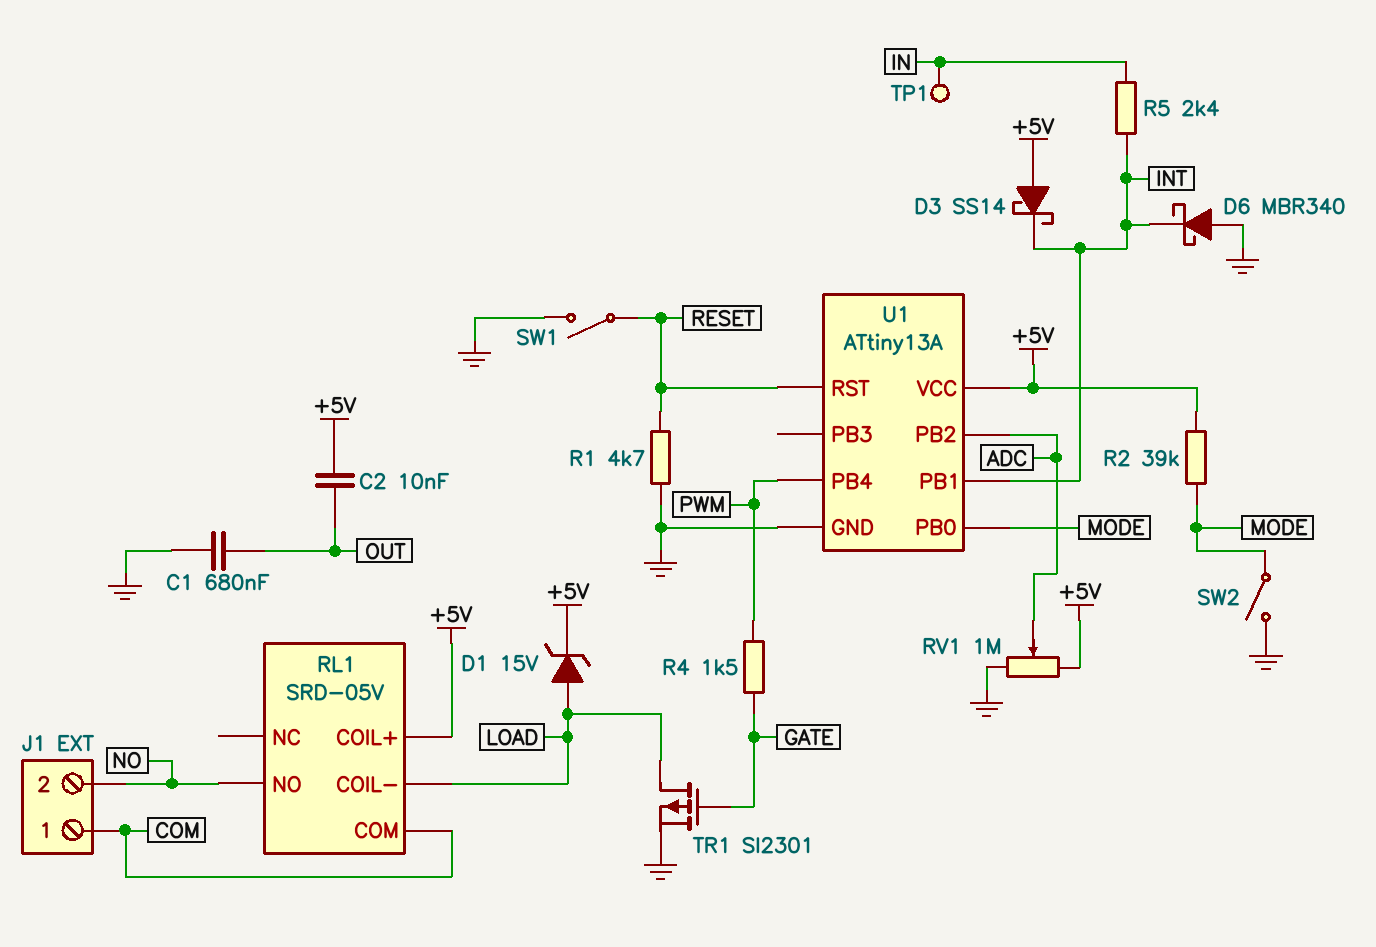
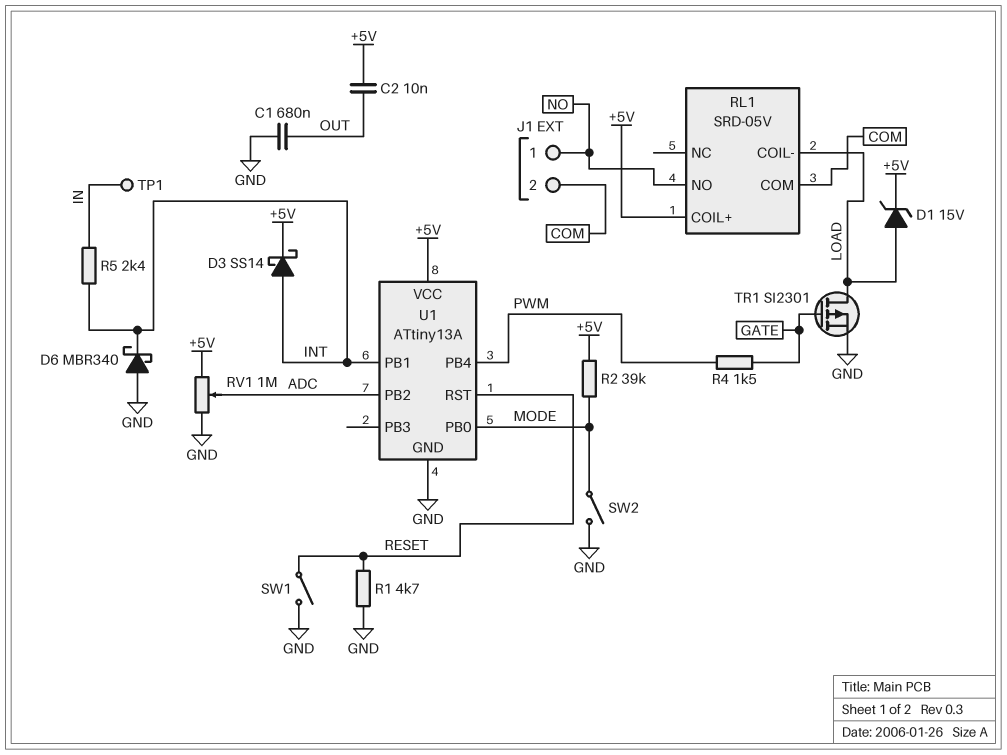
D3: schottky SS14 (A +5V, K INT) -> schottky SS14 (A INT, K +5V)
J1 pin 1: COM -> NO
J1 pin 2: NO -> COM

